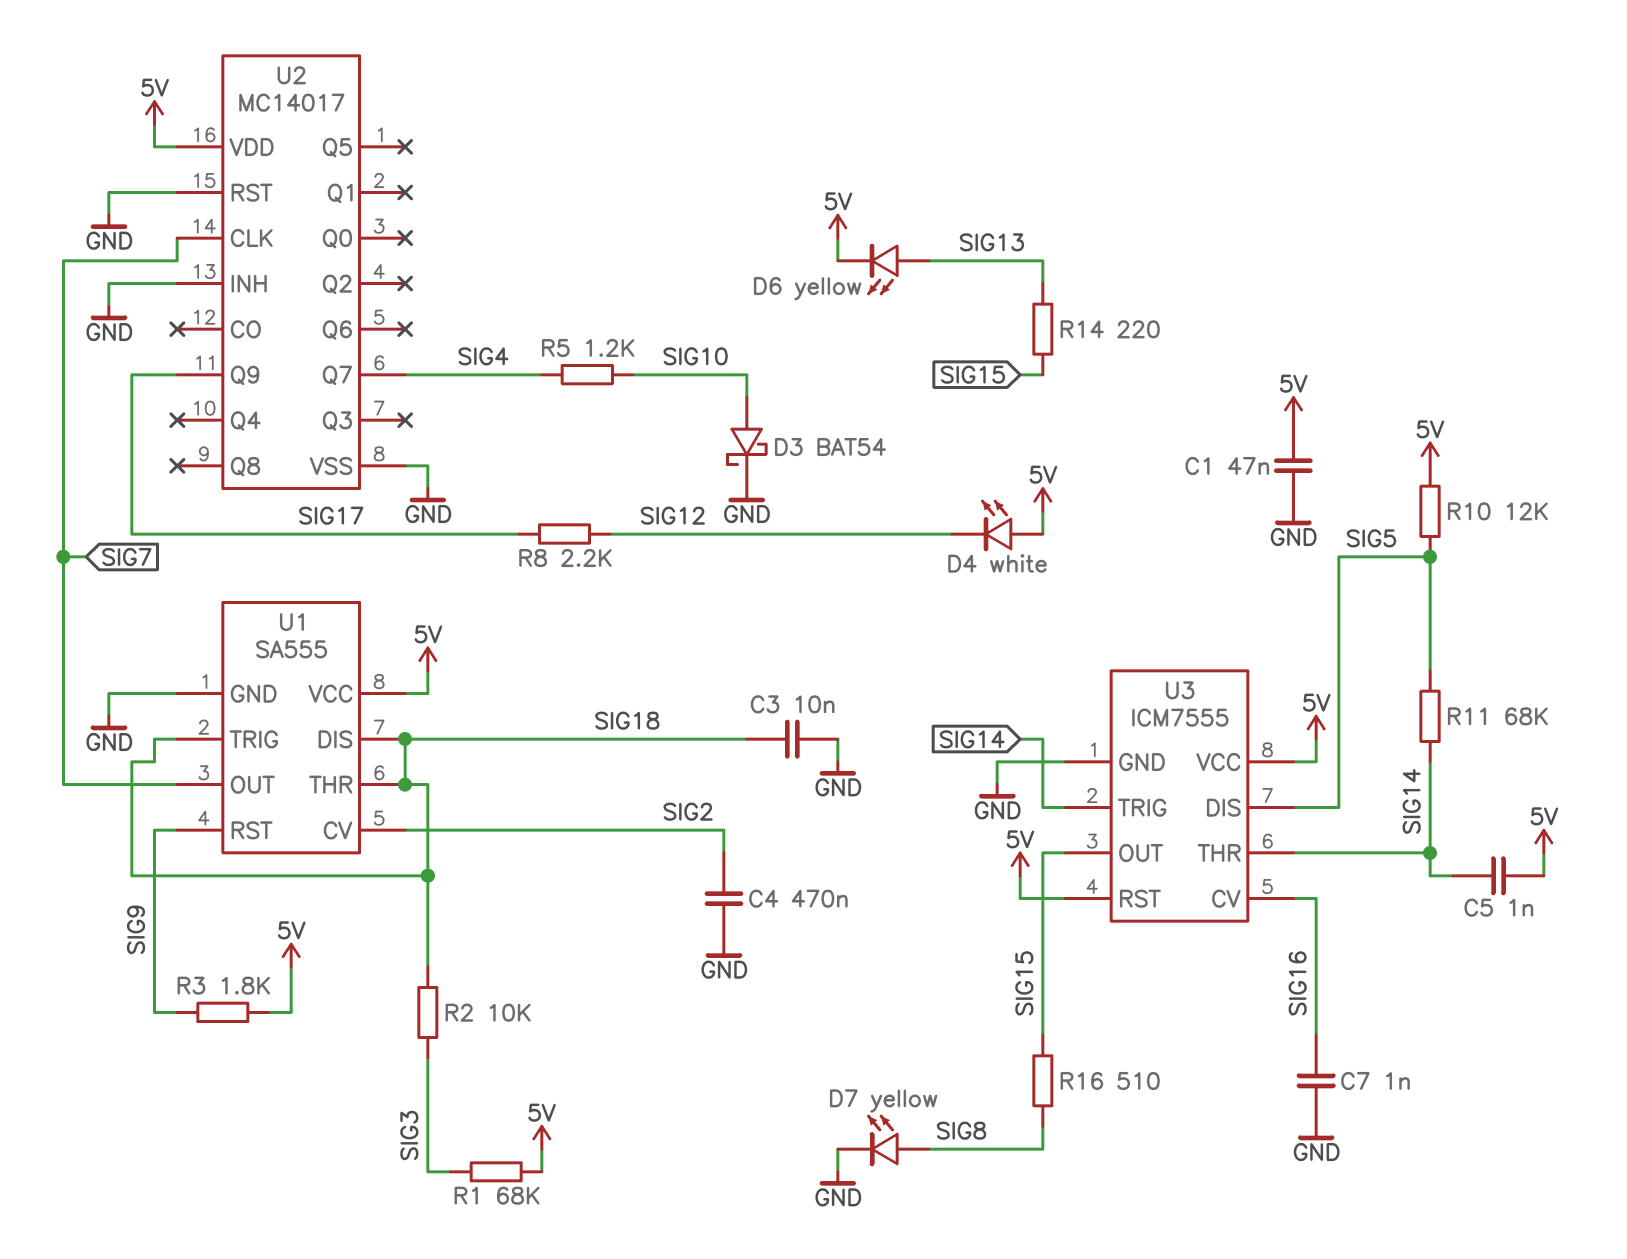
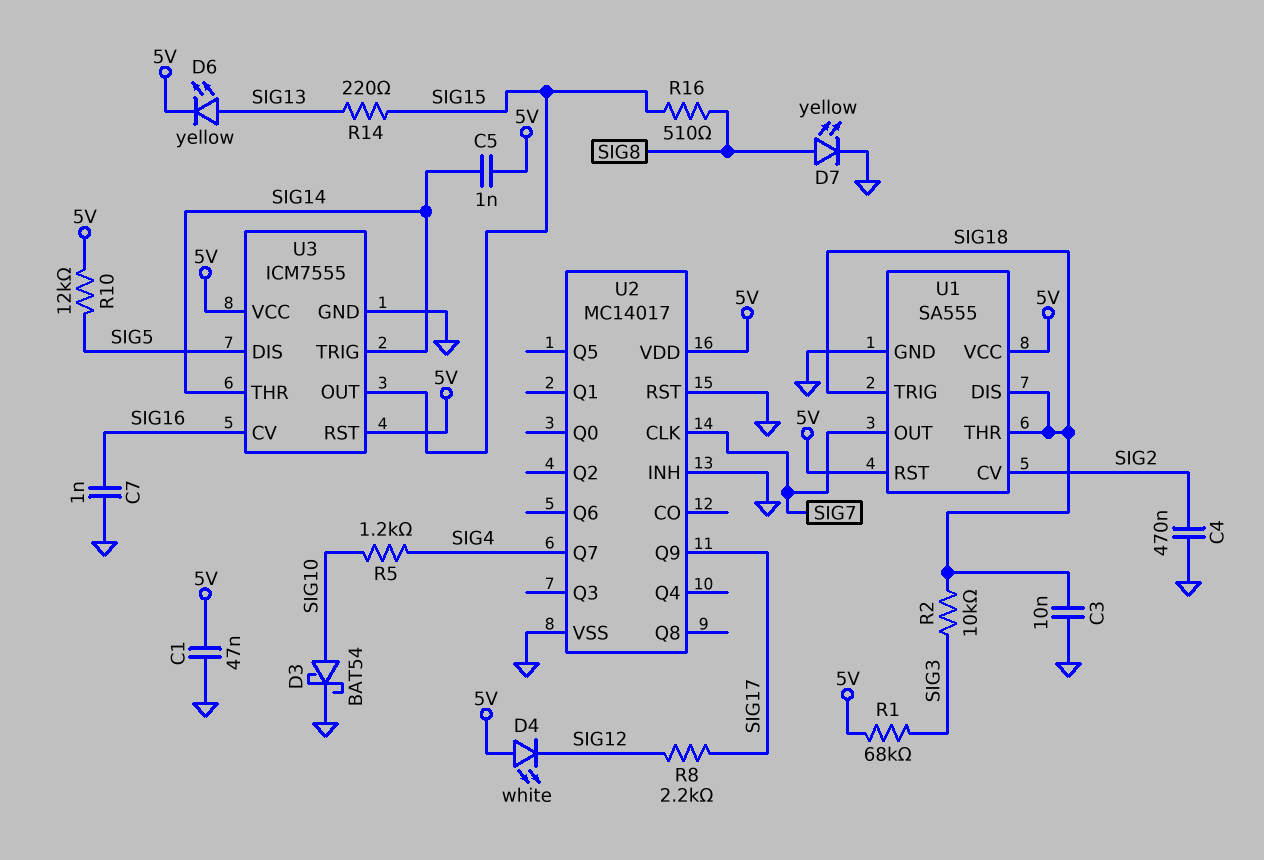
R3: 1.8k (5V, SIG9) -> none
R11: 68k (SIG5, SIG14) -> none
U1 pin RST: SIG9 -> 5V

